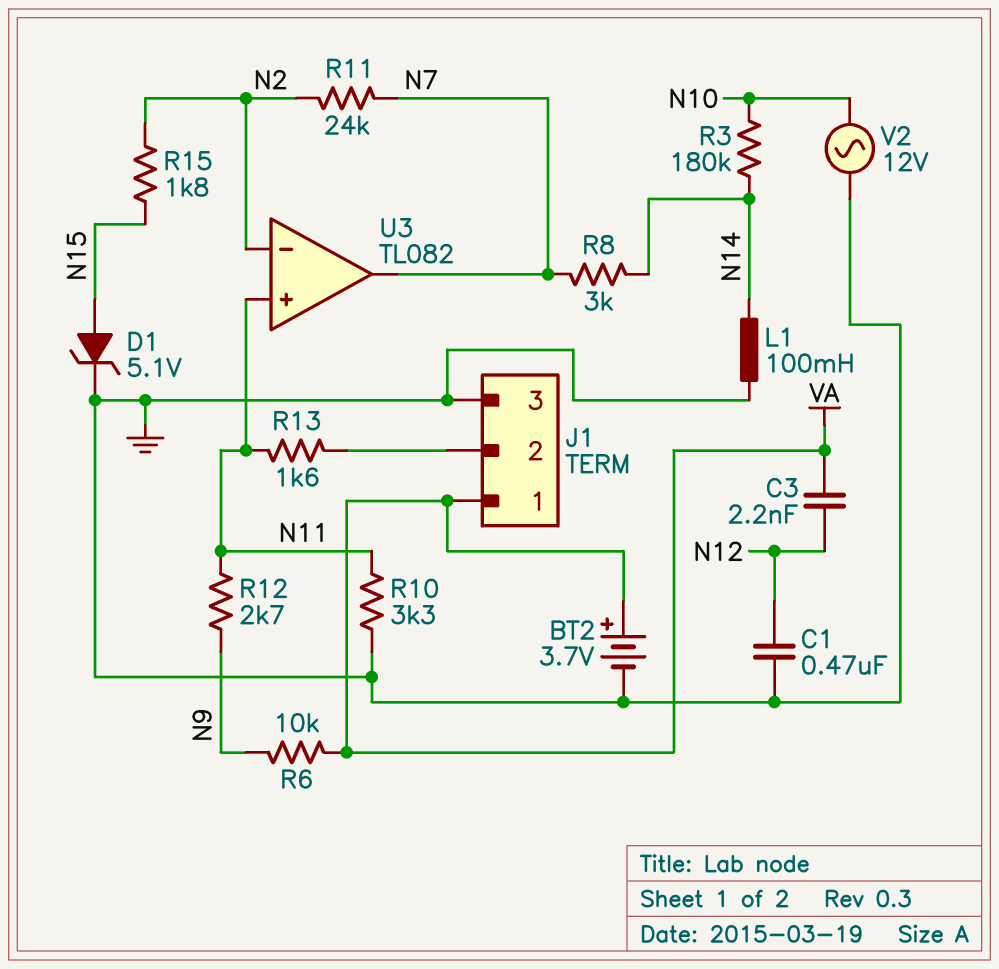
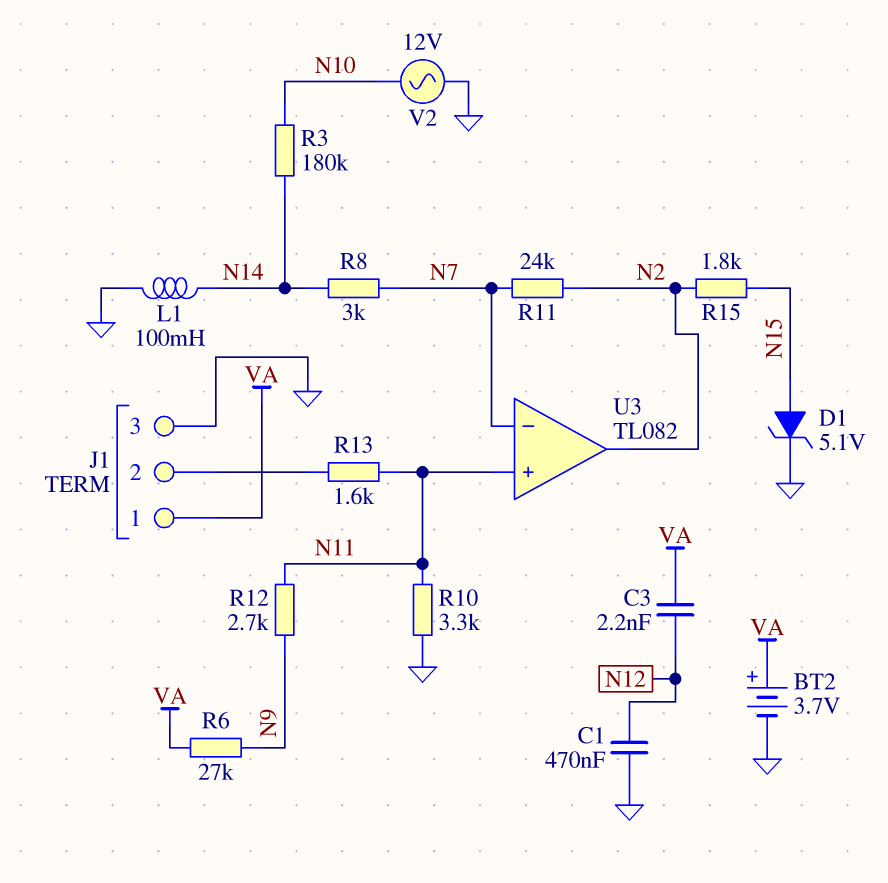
R6: 10k (N9, VA) -> 27k (N9, VA)
U3 pin in-: N2 -> N7
U3 pin out: N7 -> N2

